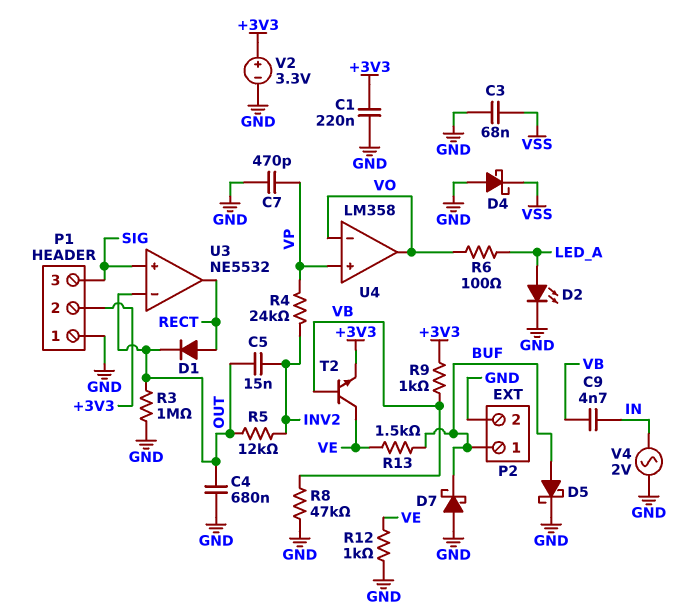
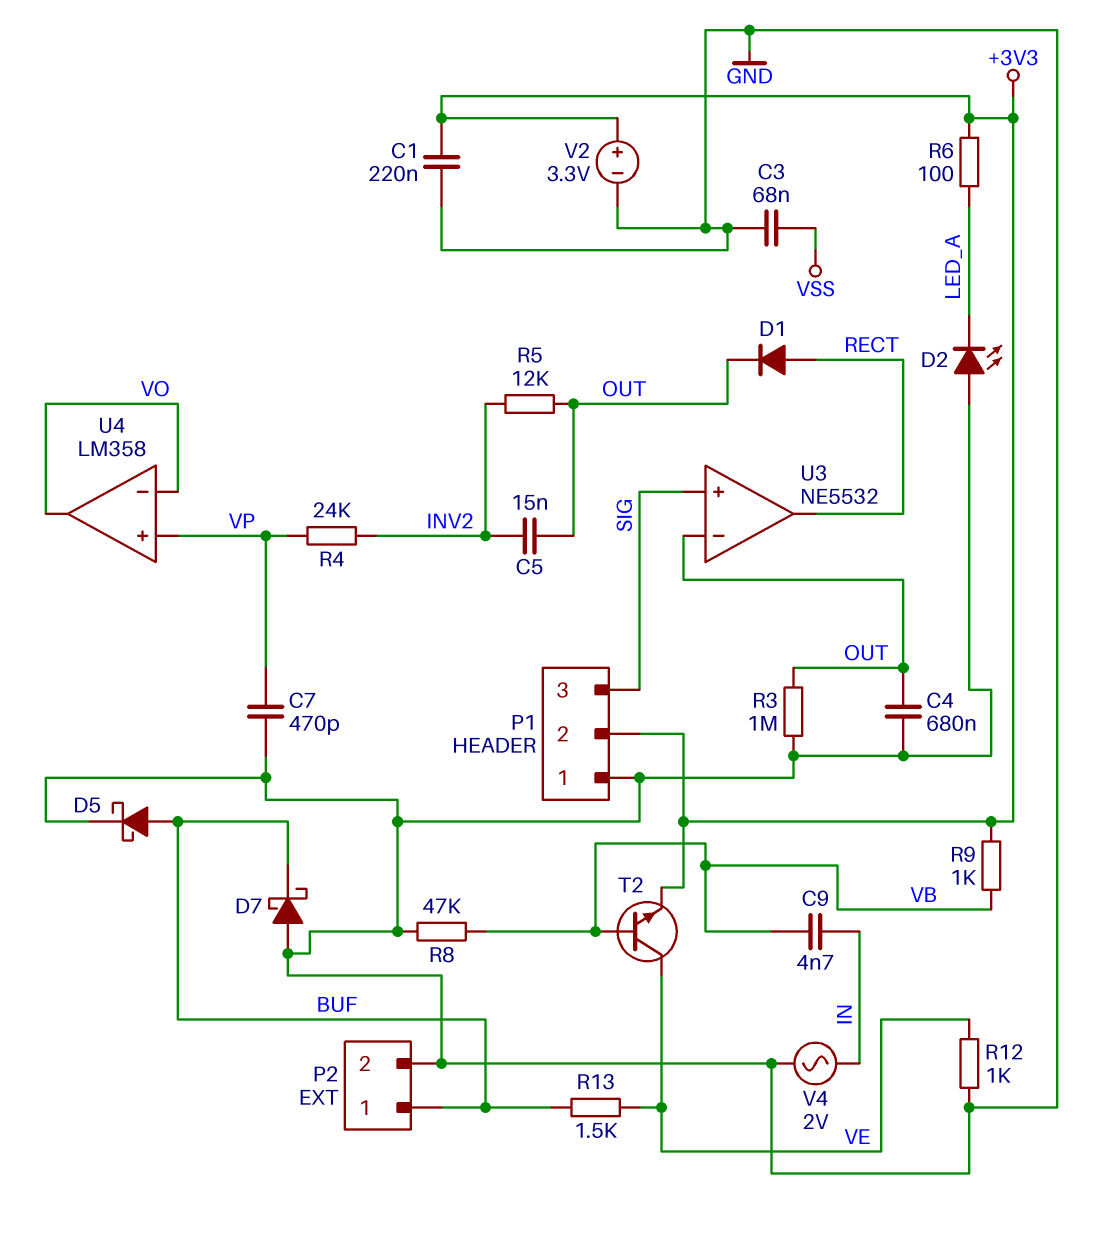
D2: LED (A LED_A, K GND) -> LED (A GND, K LED_A)
D4: schottky (A GND, K VSS) -> none
R6: 100 (LED_A, VO) -> 100 (+3V3, LED_A)

